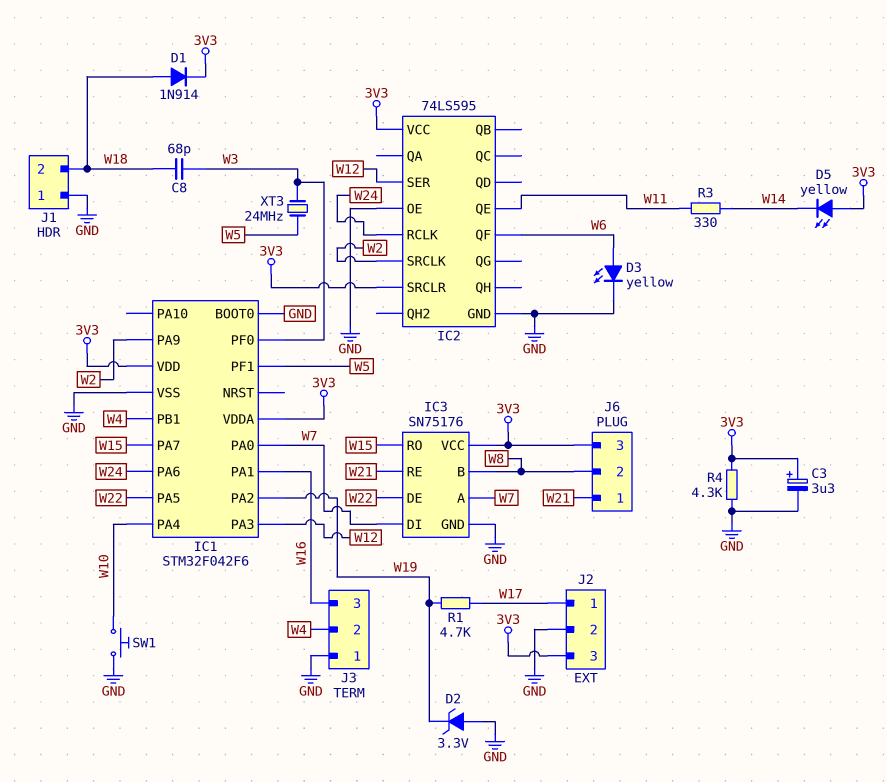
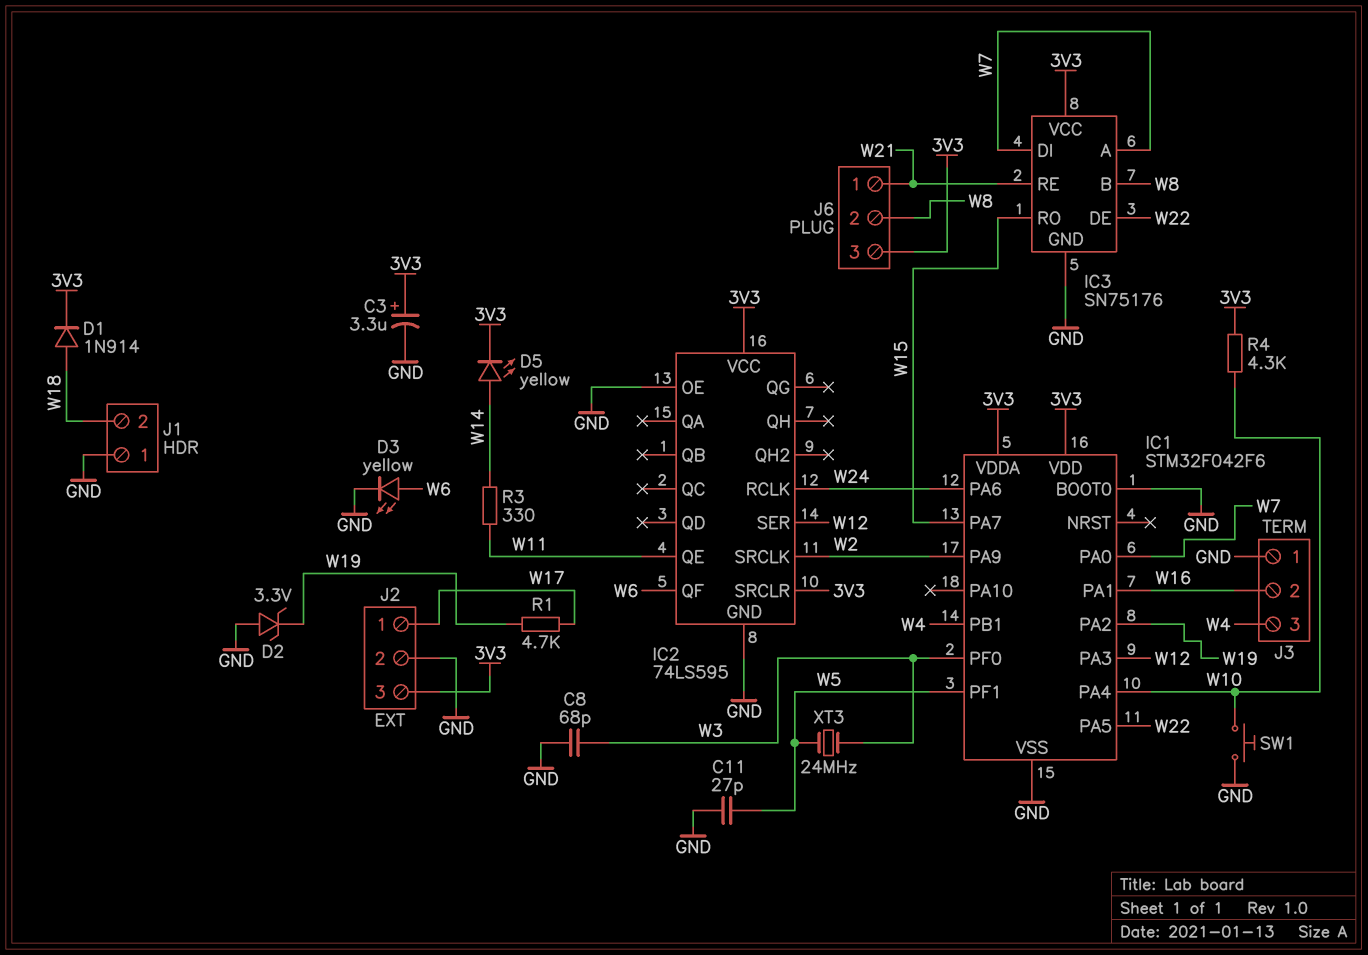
C8: 68pF (W3, W18) -> 68pF (GND, W3)
C11: none -> 27pF (GND, W5)
D5: LED yellow (A 3V3, K W14) -> LED yellow (A W14, K 3V3)
J3 pin 2: W4 -> W16
J3 pin 3: W16 -> W4
R4: 4.3k (3V3, GND) -> 4.3k (3V3, W10)

